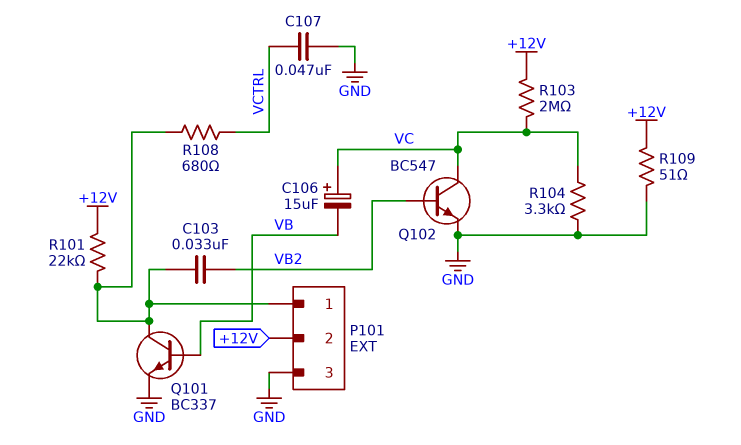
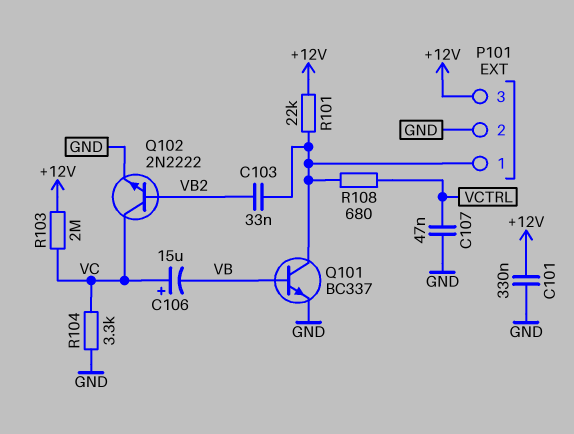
C101: none -> 330nF (+12V, GND)
P101 pin 2: +12V -> GND
P101 pin 3: GND -> +12V
Q102: NPN BC547 (B VB2, C VC, E GND) -> NPN 2N2222 (B VB2, C VC, E GND)
R109: 51 (+12V, GND) -> none

